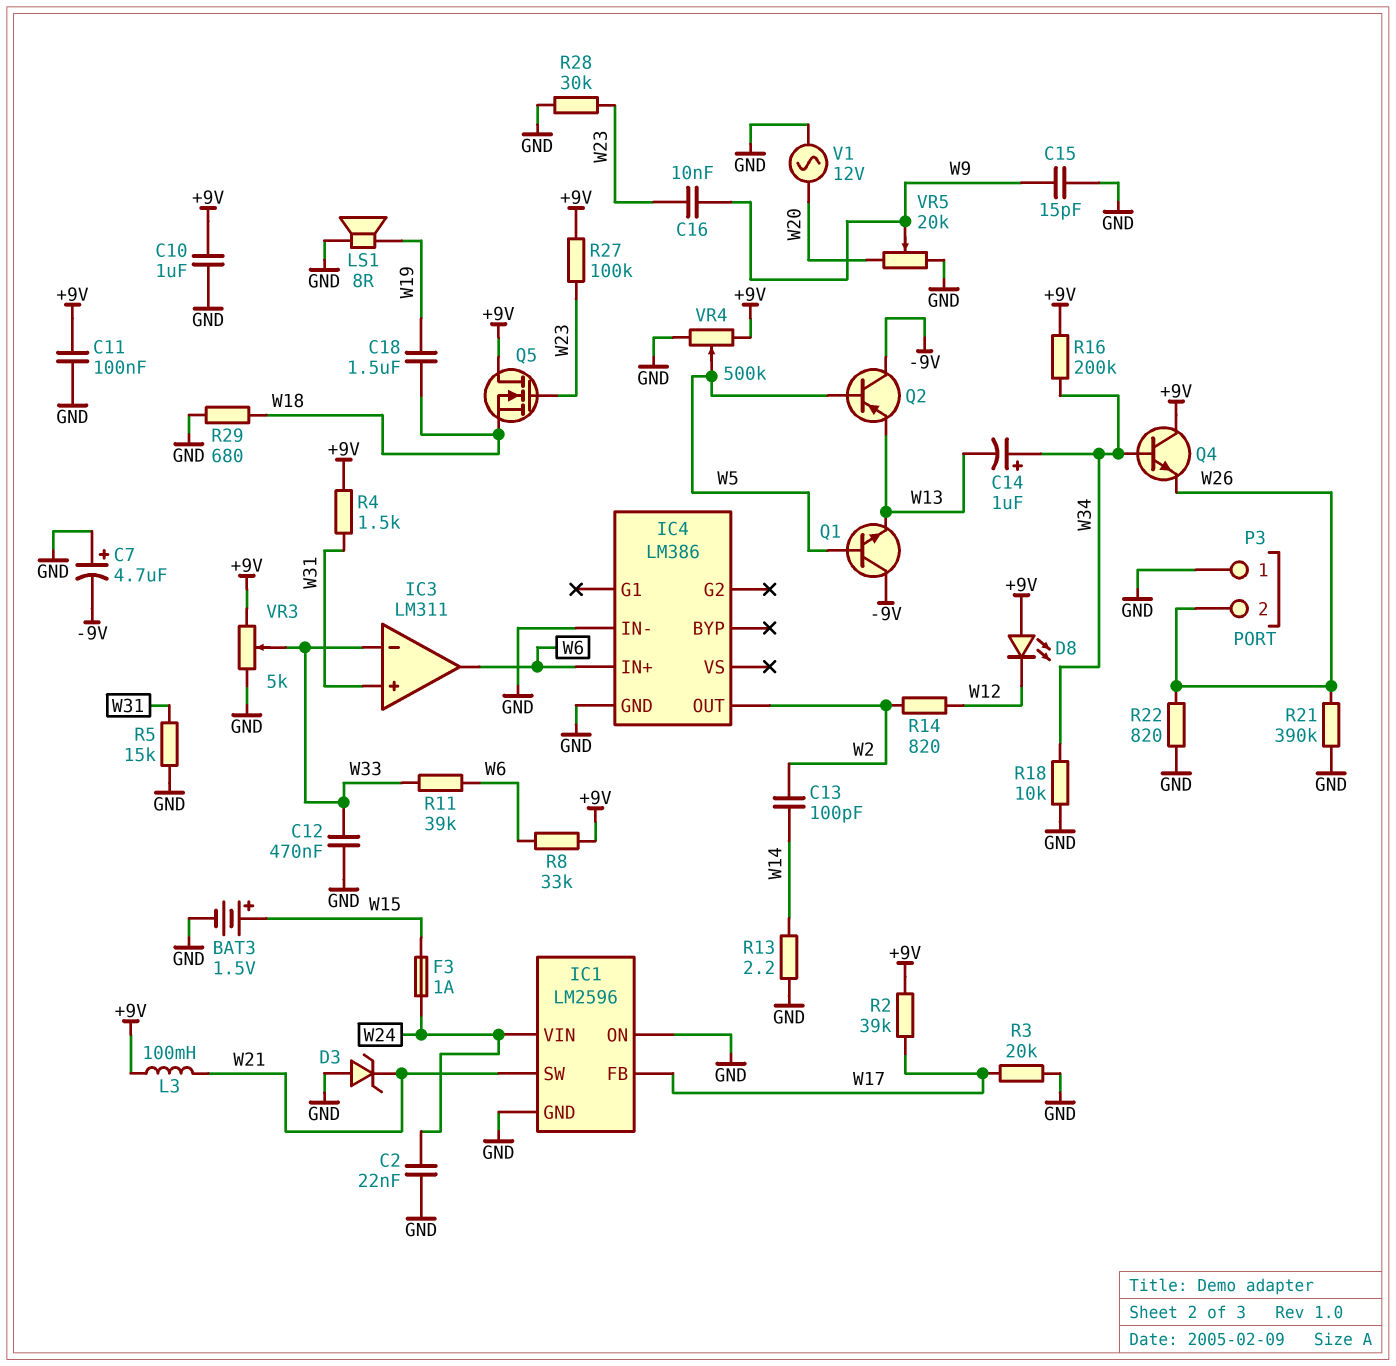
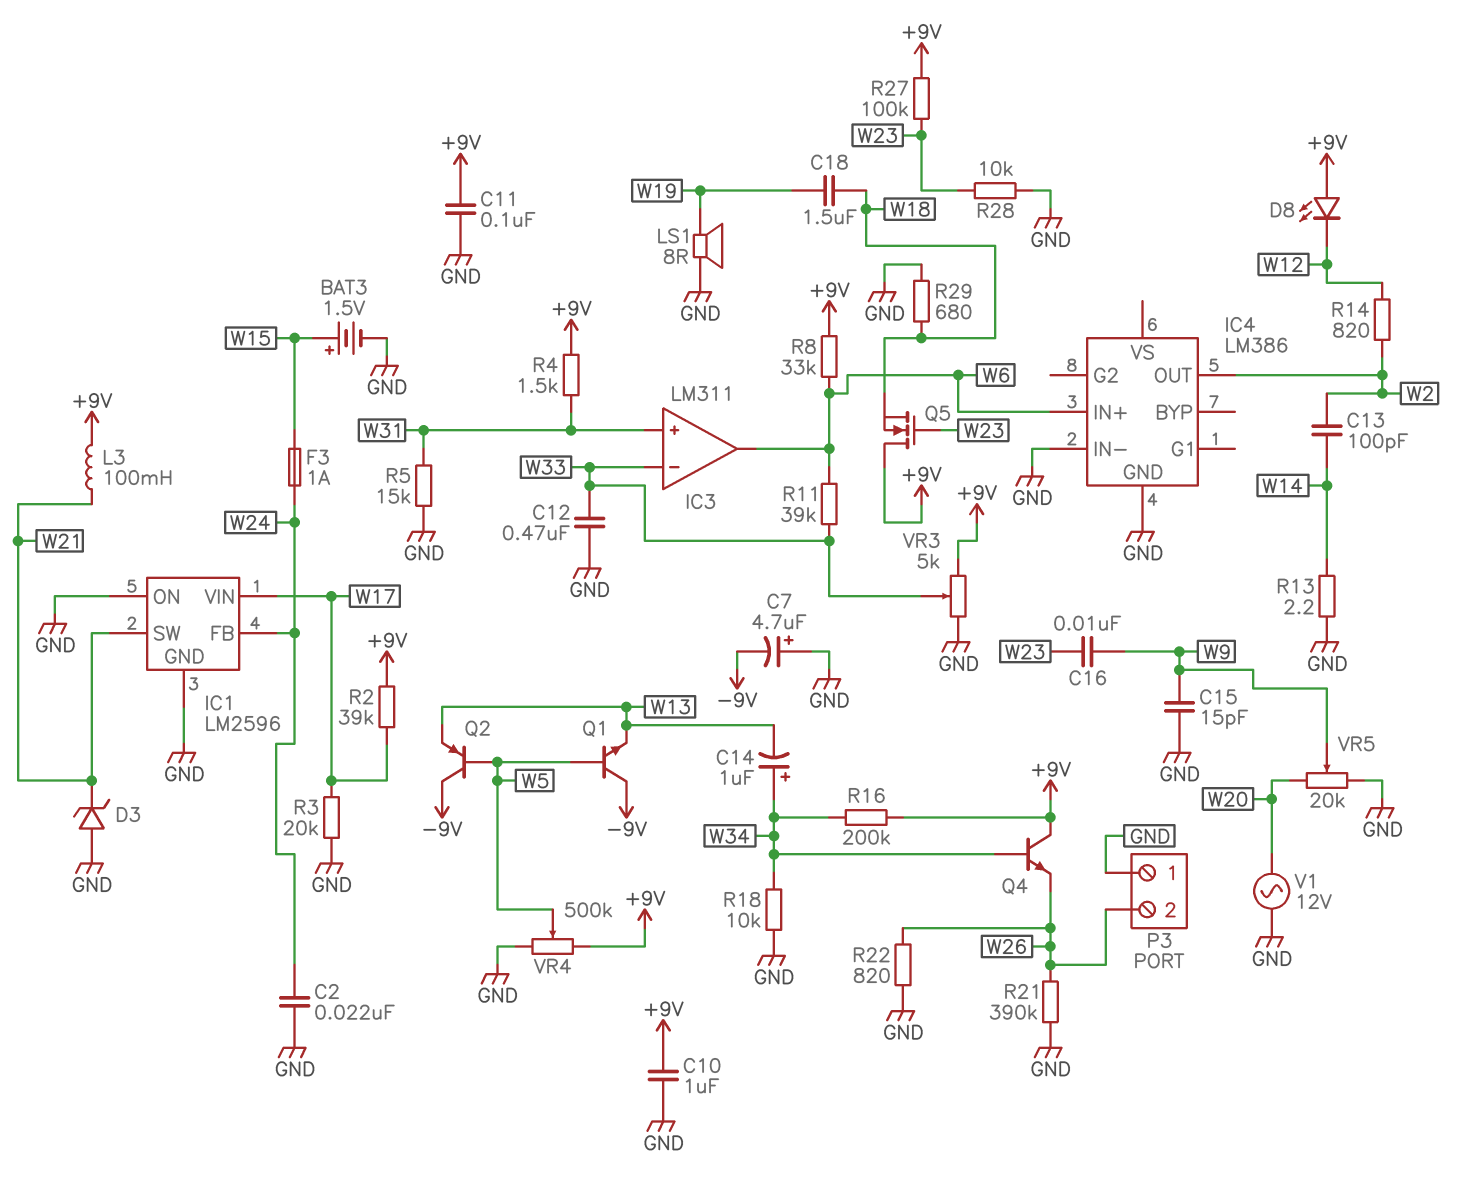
IC1 pin FB: W17 -> W24
IC1 pin VIN: W24 -> W17
R28: 30k (GND, W23) -> 10k (GND, W23)

